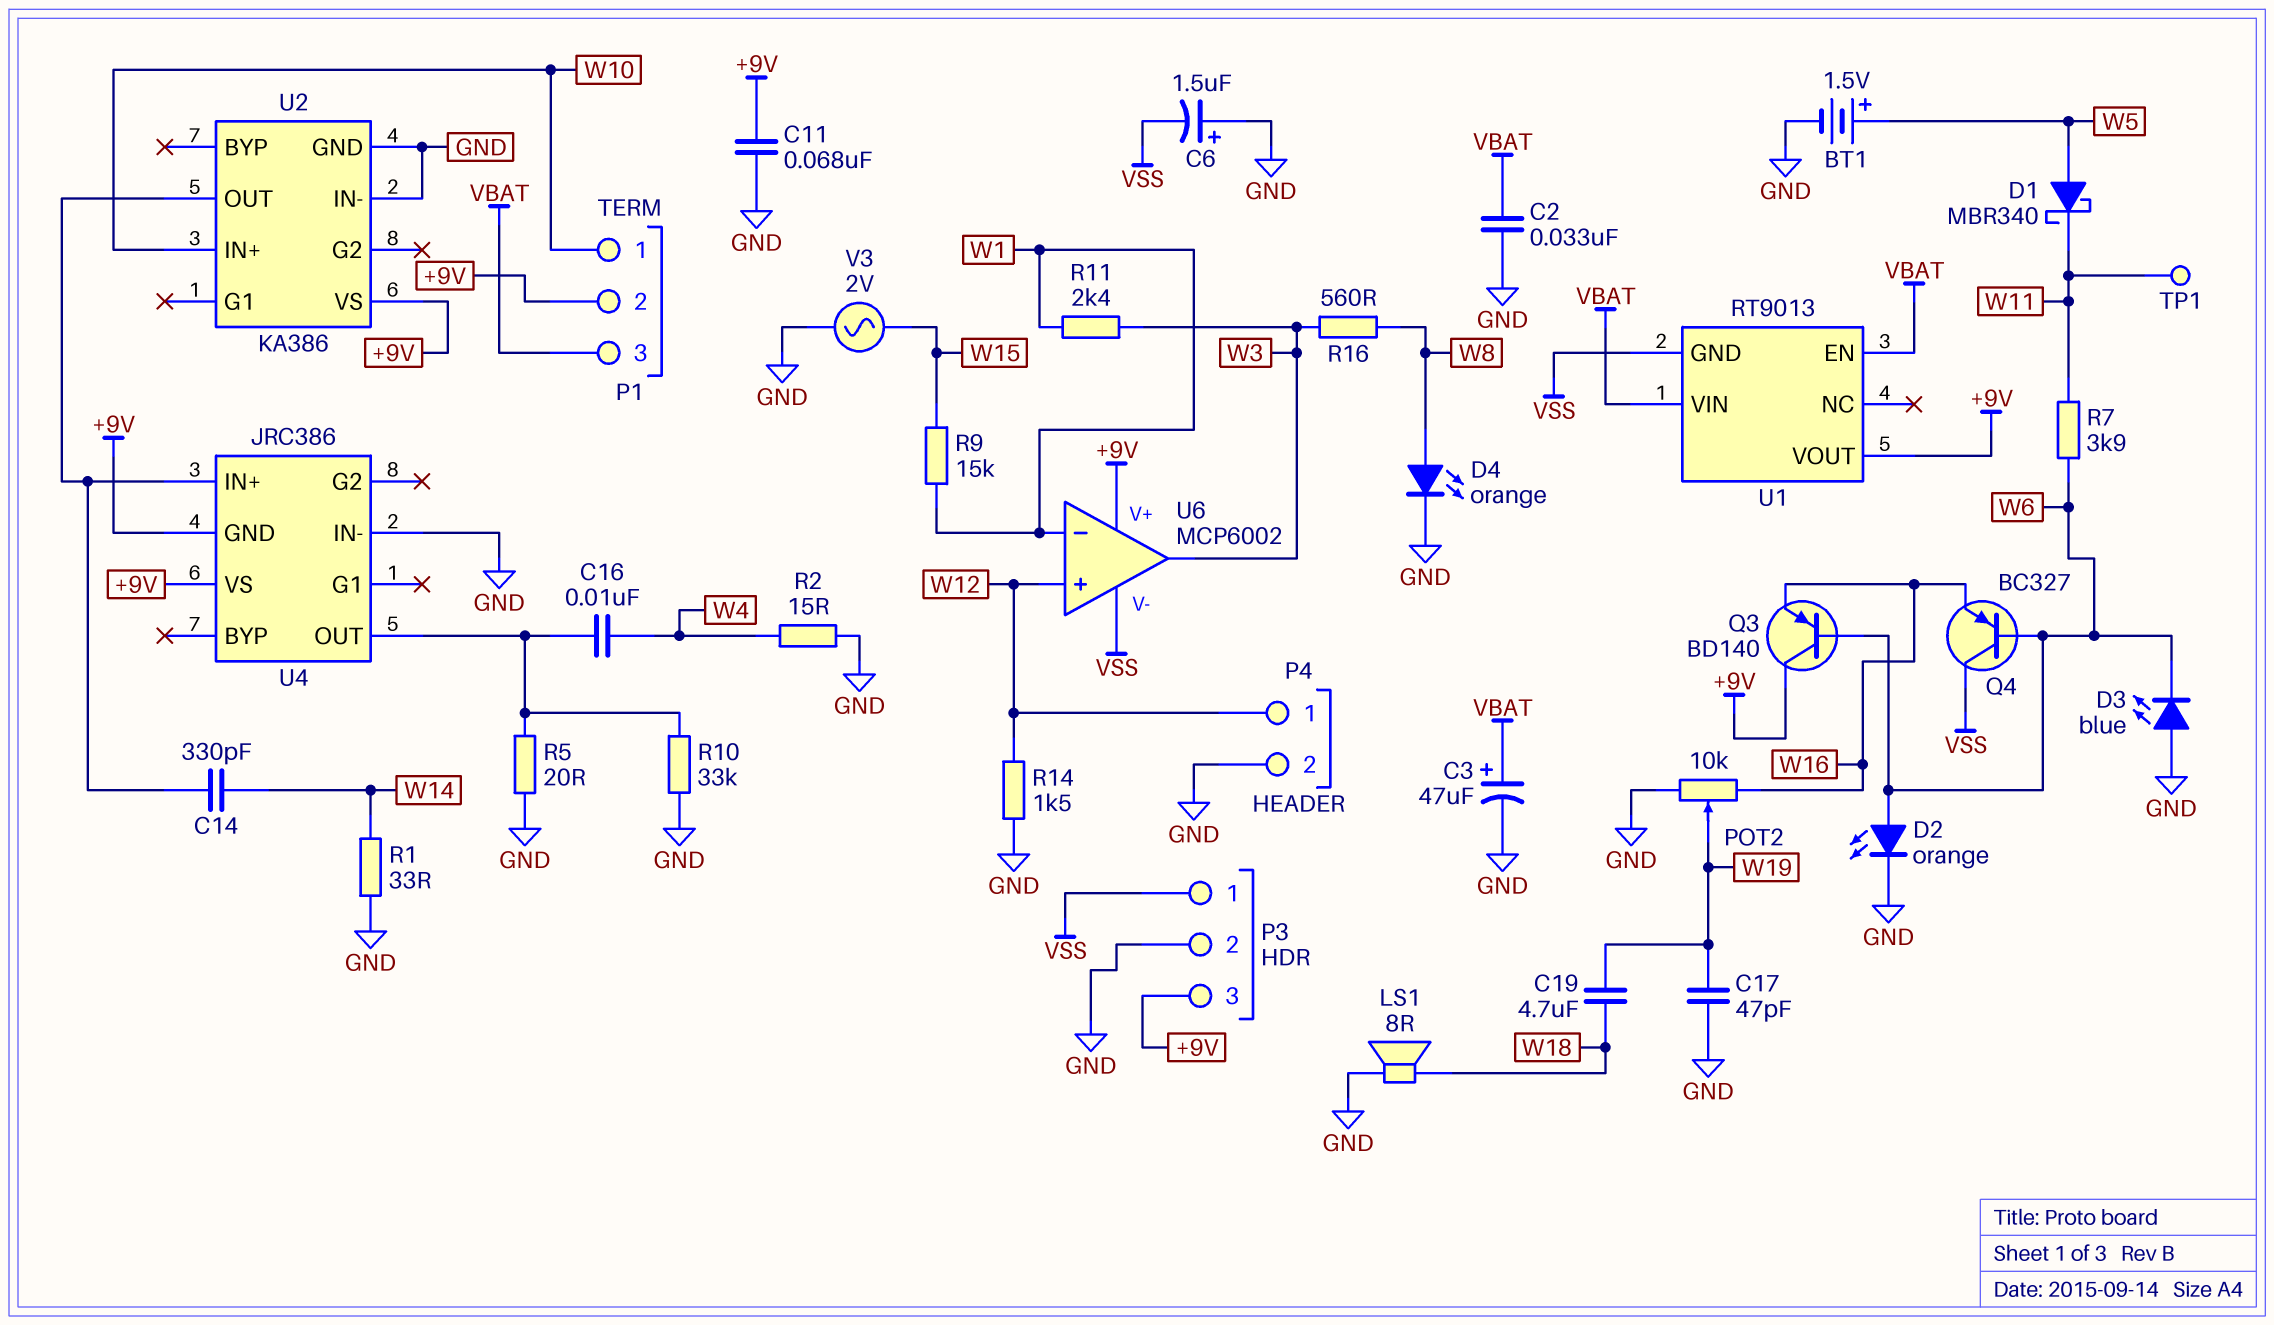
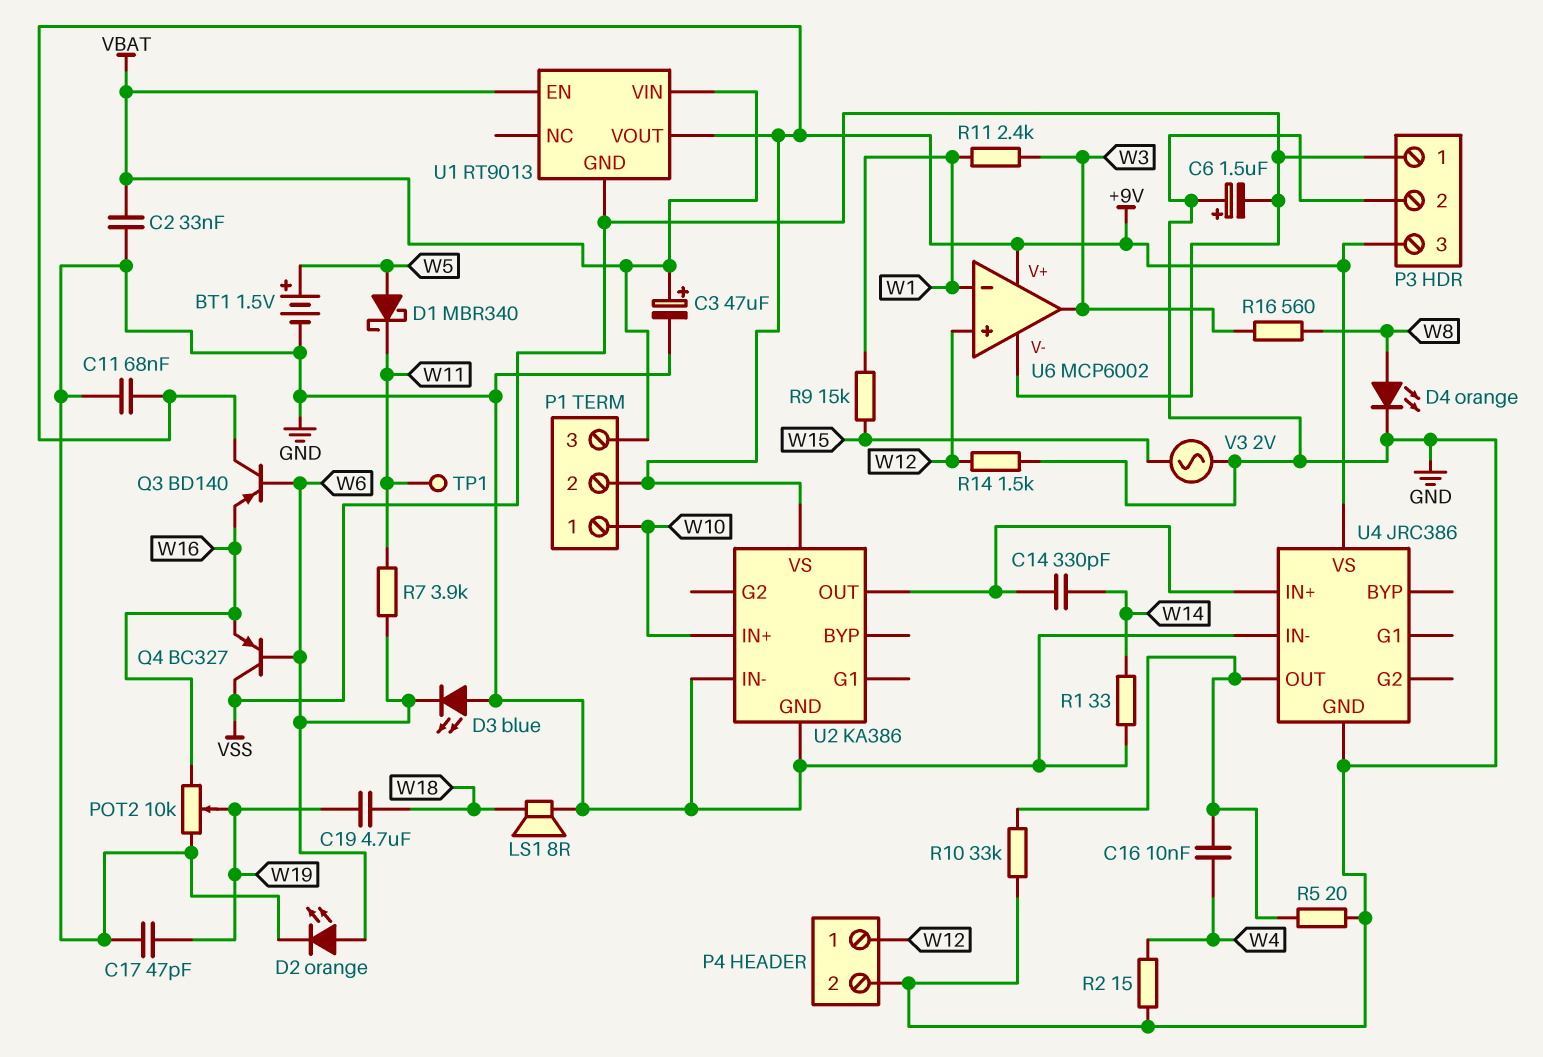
U4 pin GND: +9V -> GND

